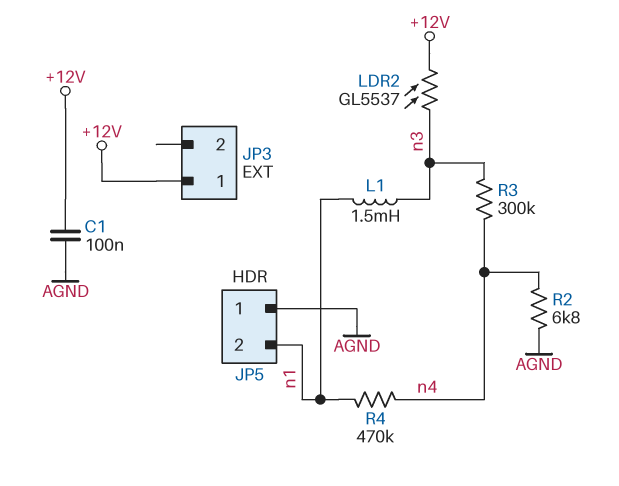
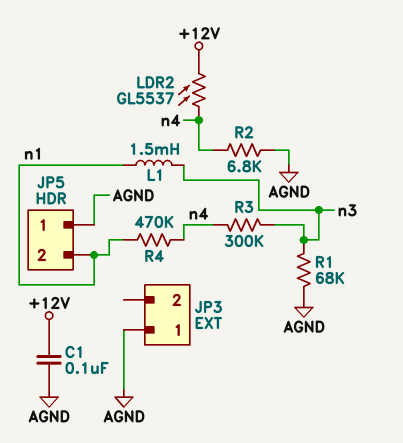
JP3 pin 1: +12V -> AGND
LDR2: GL5537 (+12V, n3) -> GL5537 (+12V, n4)
R1: none -> 68k (AGND, n3)

